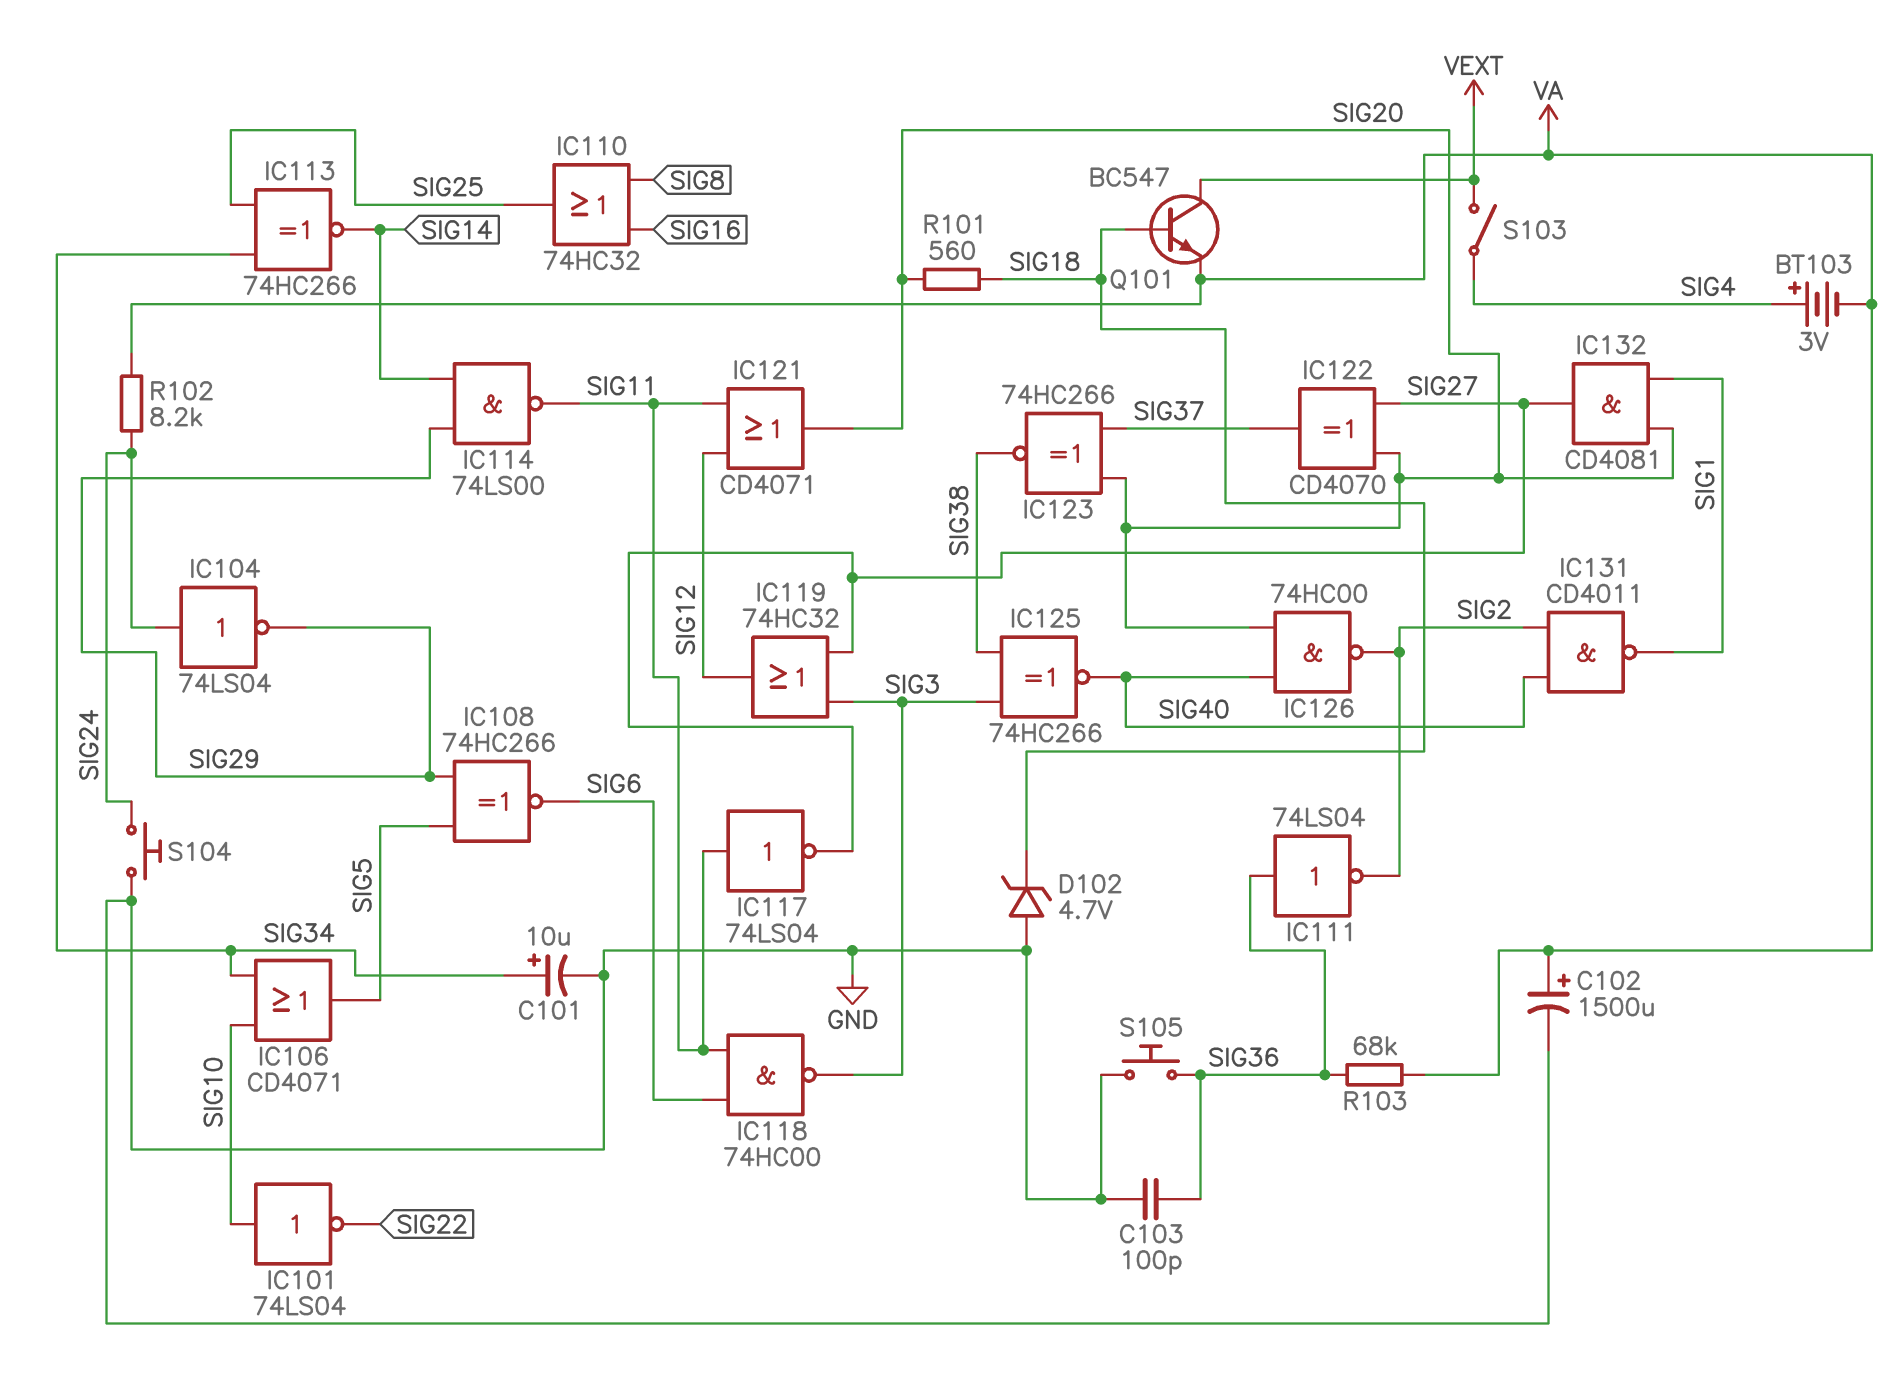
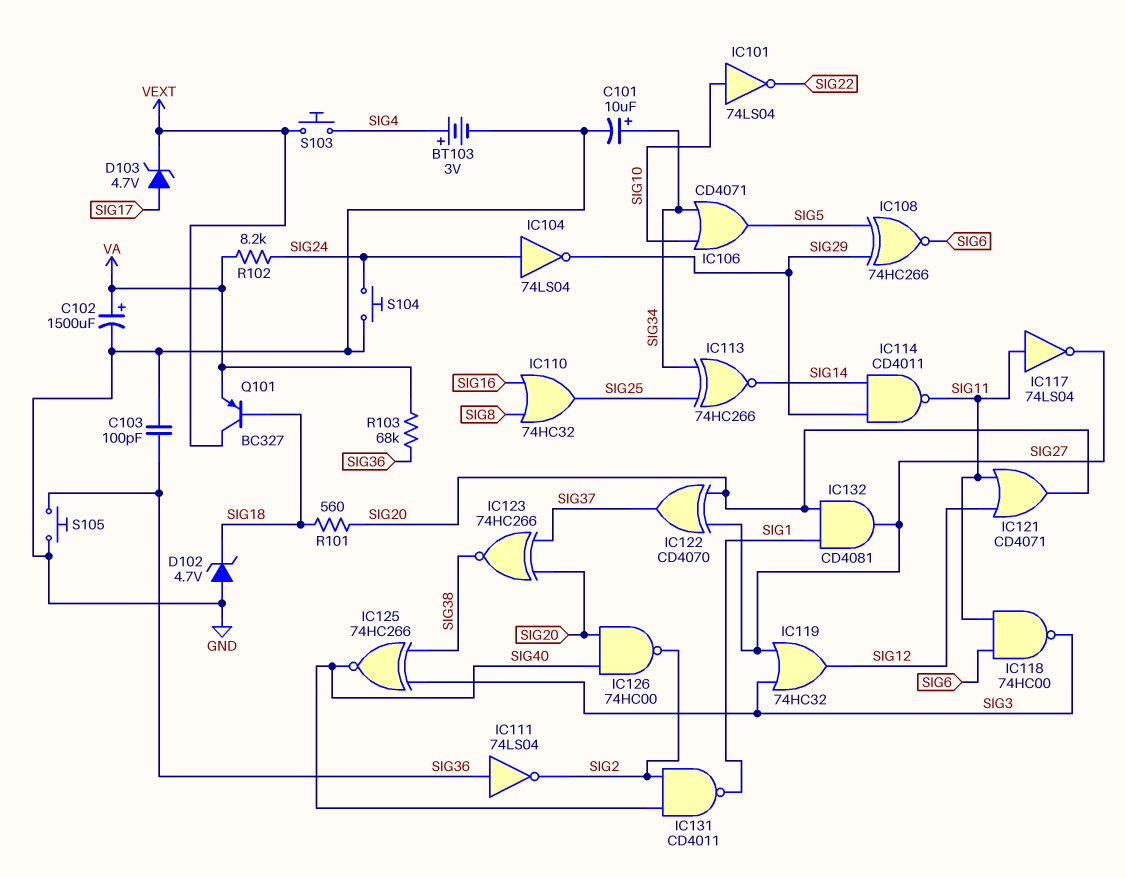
BT103: 3V (plus SIG4, minus VA) -> 3V (plus SIG4, minus GND)
D103: none -> zener 4.7V (A SIG17, K VEXT)
IC114: NAND 74LS00 (in SIG14, in SIG29, out SIG11) -> NAND CD4011 (in SIG14, in SIG29, out SIG11)
Q101: NPN BC547 (B SIG18, C VEXT, E VA) -> PNP BC327 (B SIG18, C VEXT, E VA)
S103: switch (SIG4, VEXT) -> button (SIG4, VEXT)

